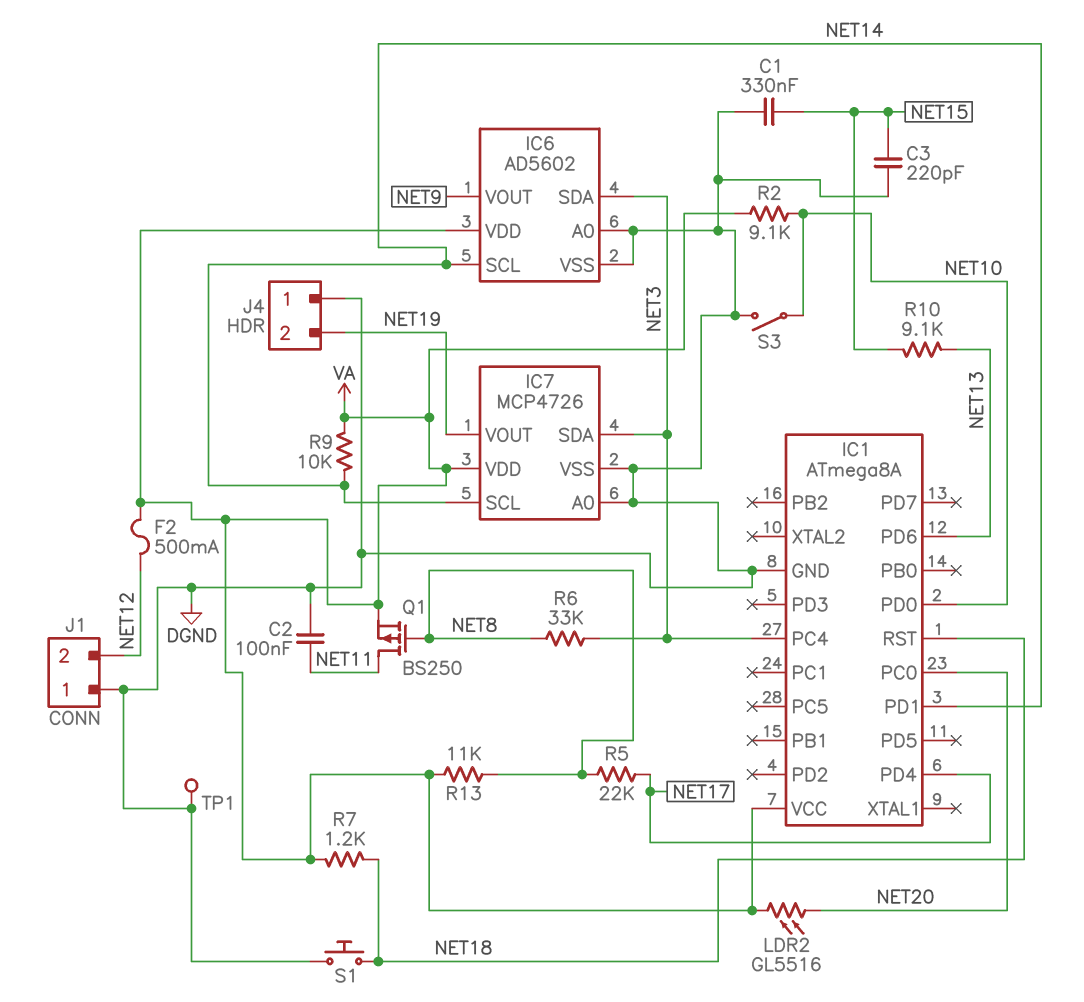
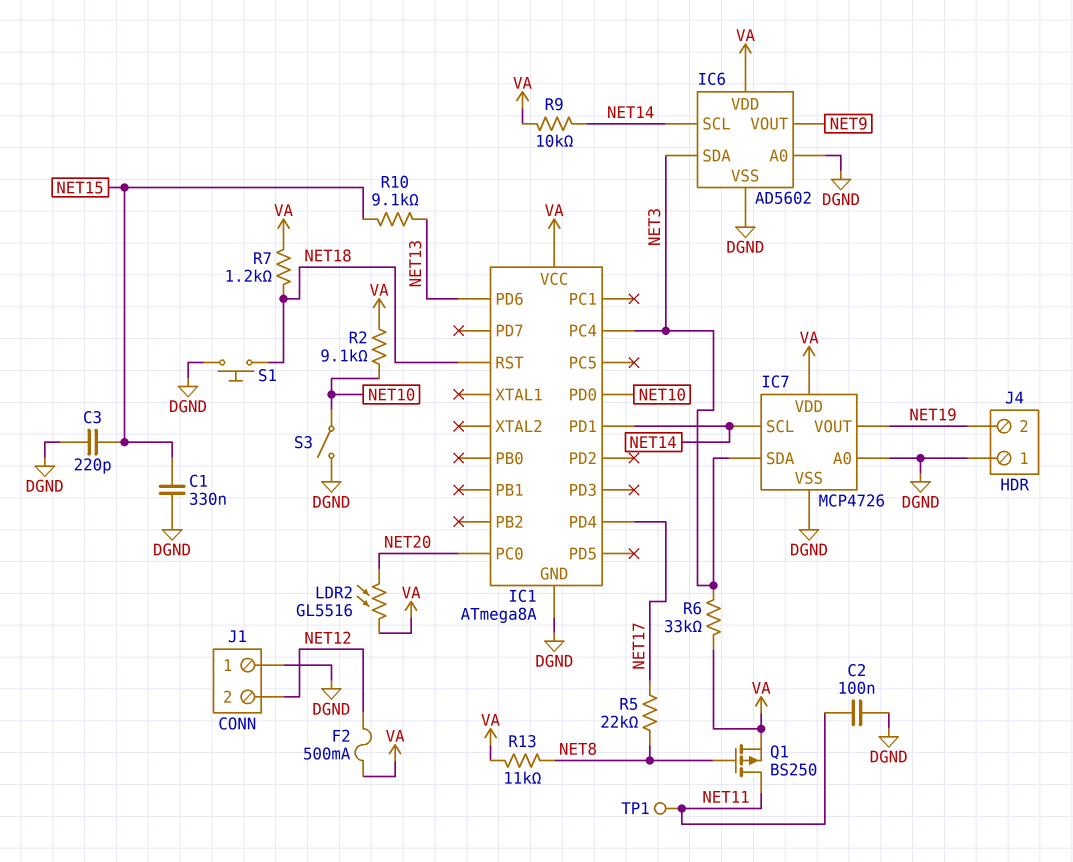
R6: 33k (NET3, NET8) -> 33k (NET3, VA)
TP1: test point (DGND) -> test point (NET11)

